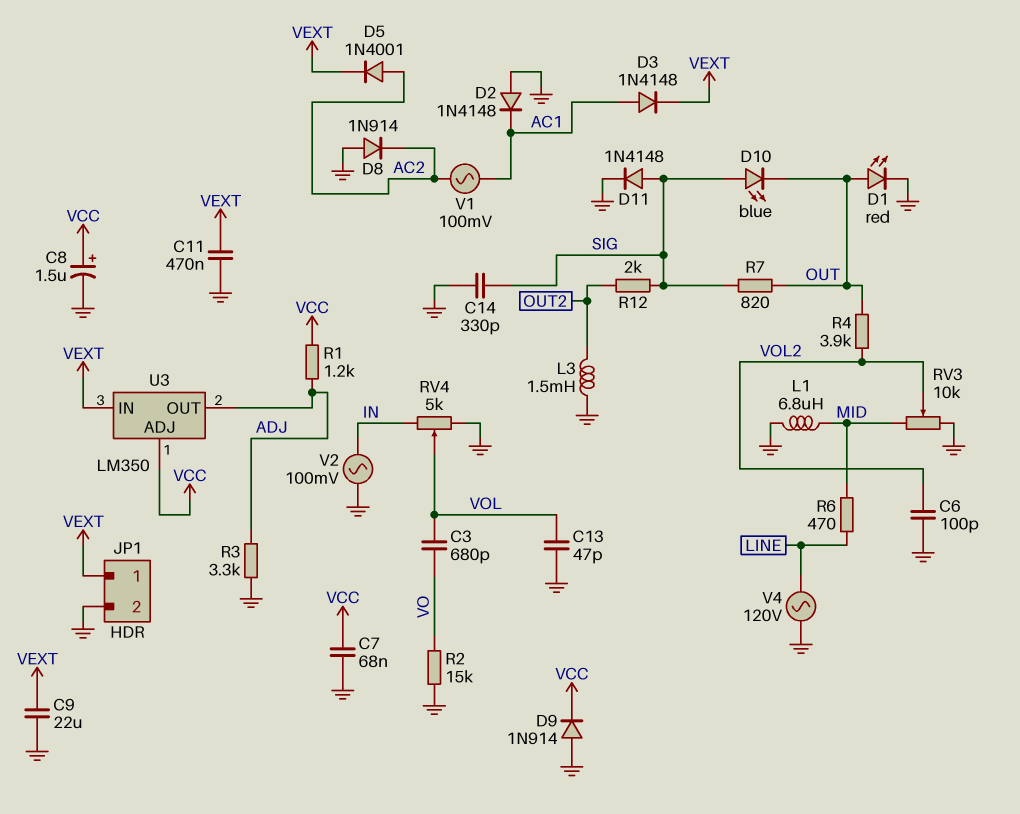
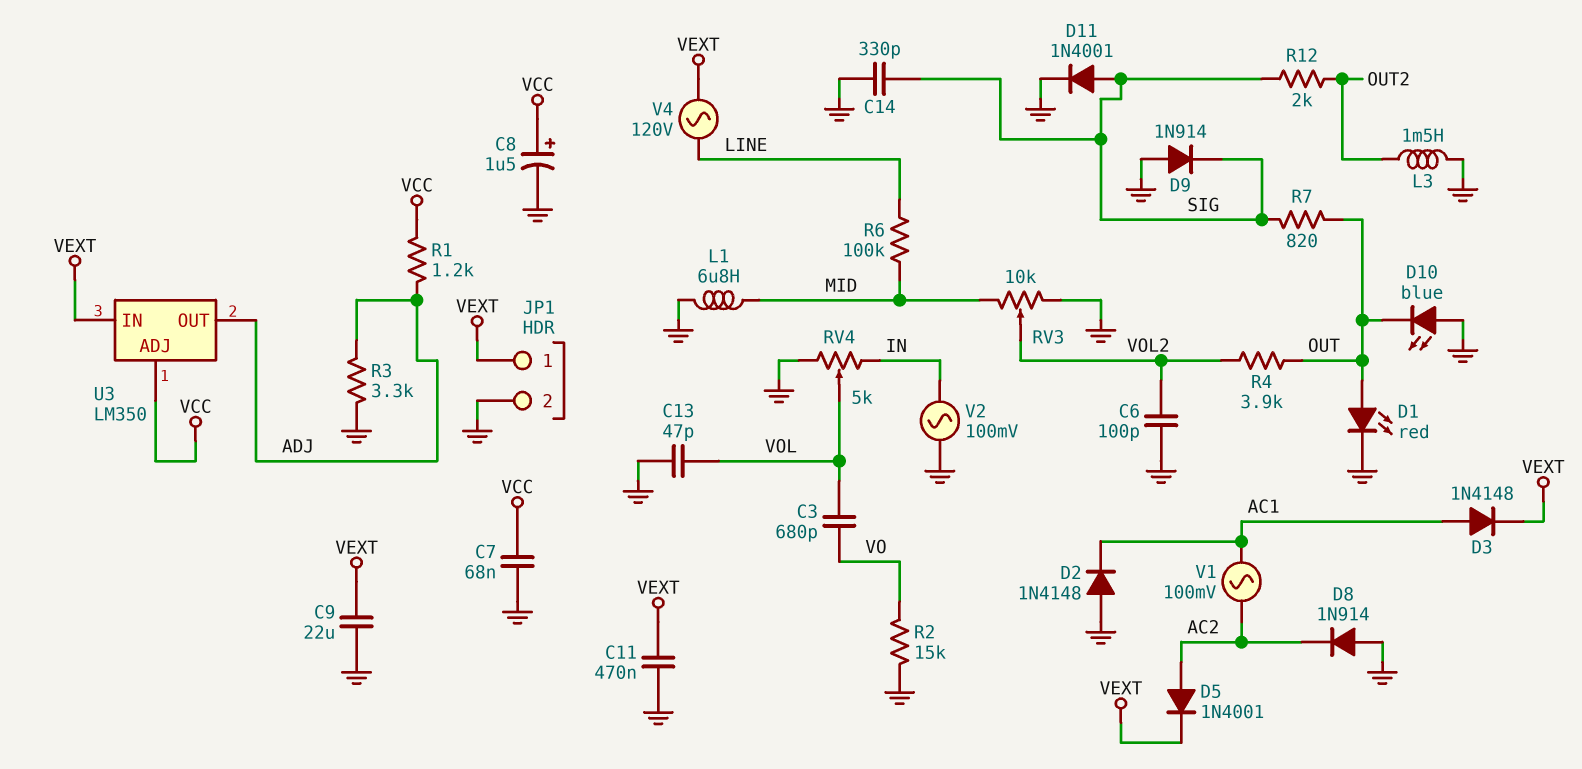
D9: diode 1N914 (A GND, K VCC) -> diode 1N914 (A GND, K SIG)
D10: LED blue (A SIG, K OUT) -> LED blue (A GND, K OUT)
D11: diode 1N4148 (A SIG, K GND) -> diode 1N4001 (A SIG, K GND)
R6: 470 (LINE, MID) -> 100k (LINE, MID)
V4: AC 120V (GND, LINE) -> AC 120V (LINE, VEXT)

